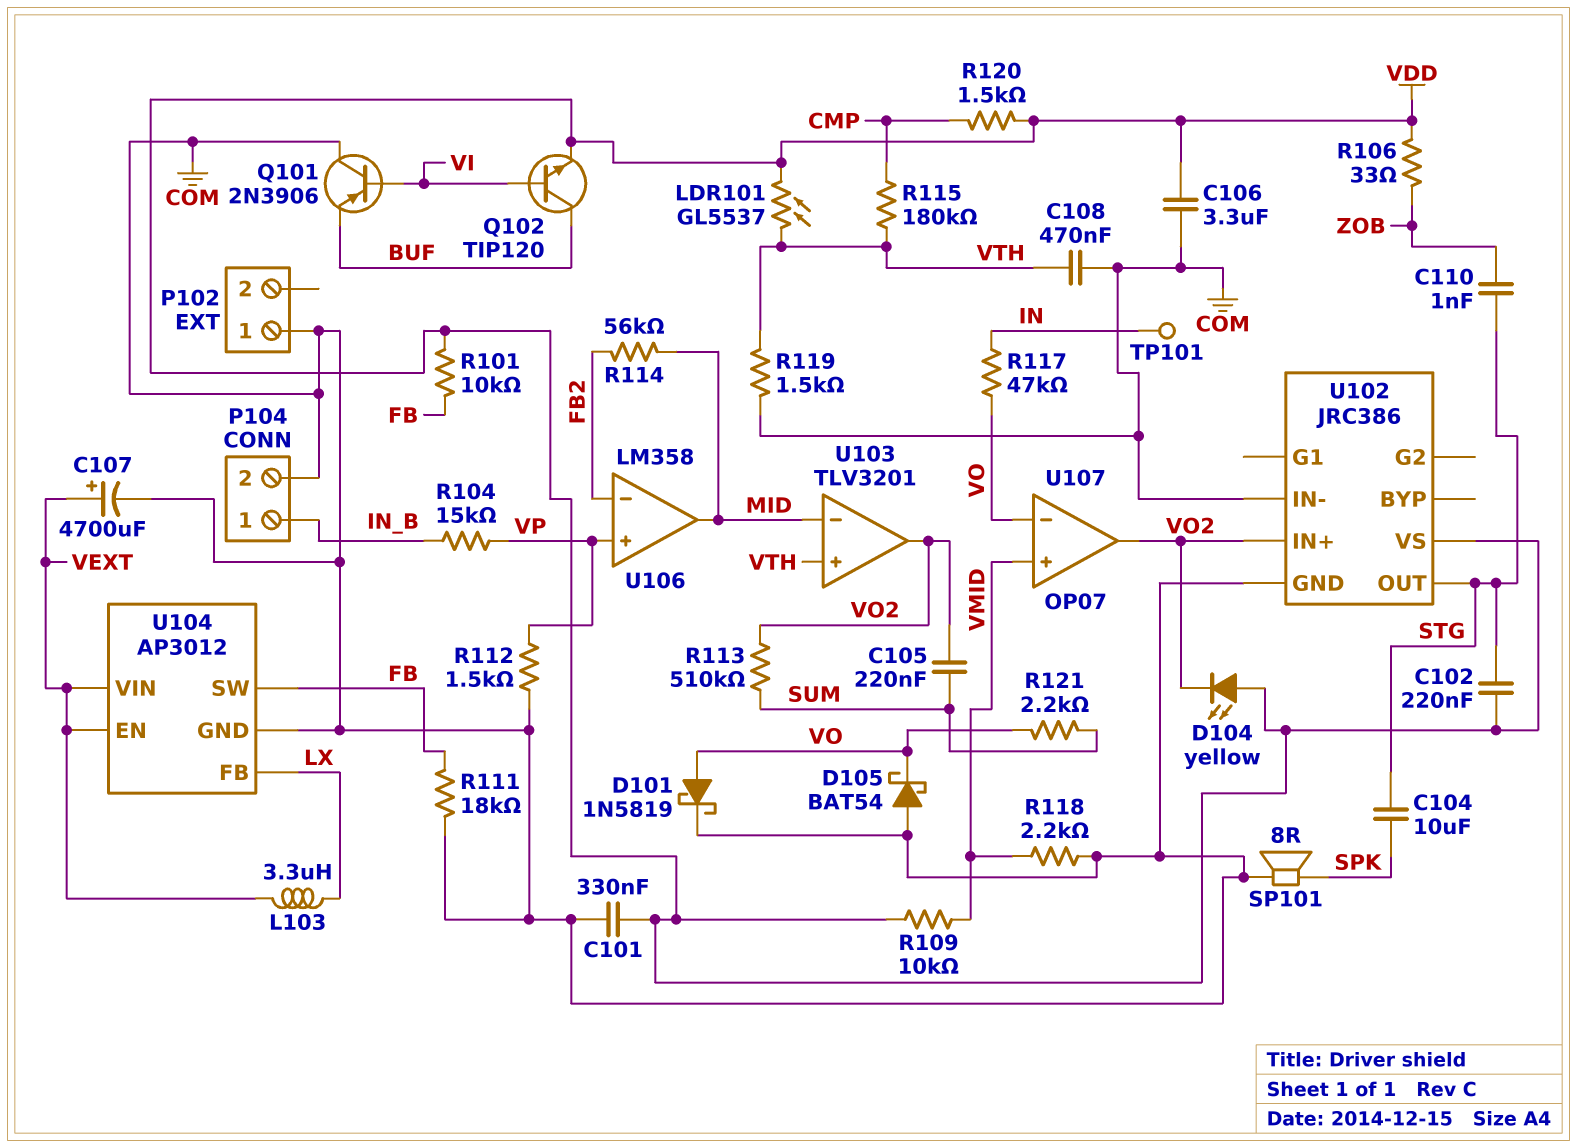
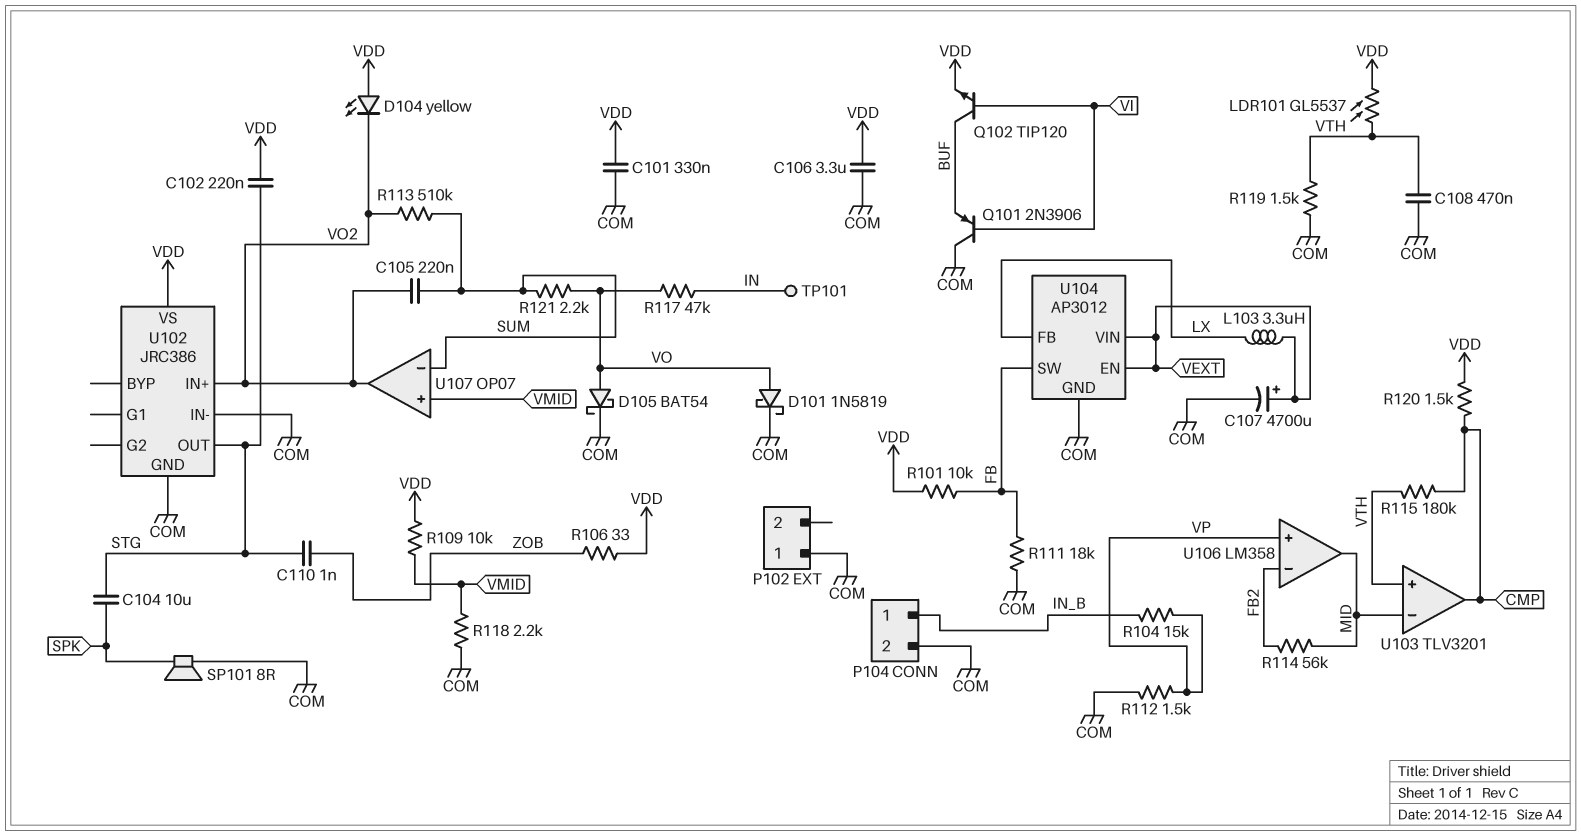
D105: schottky BAT54 (A COM, K VO) -> schottky BAT54 (A VO, K COM)
U103 pin out: VO2 -> CMP
U107 pin in-: VO -> SUM

